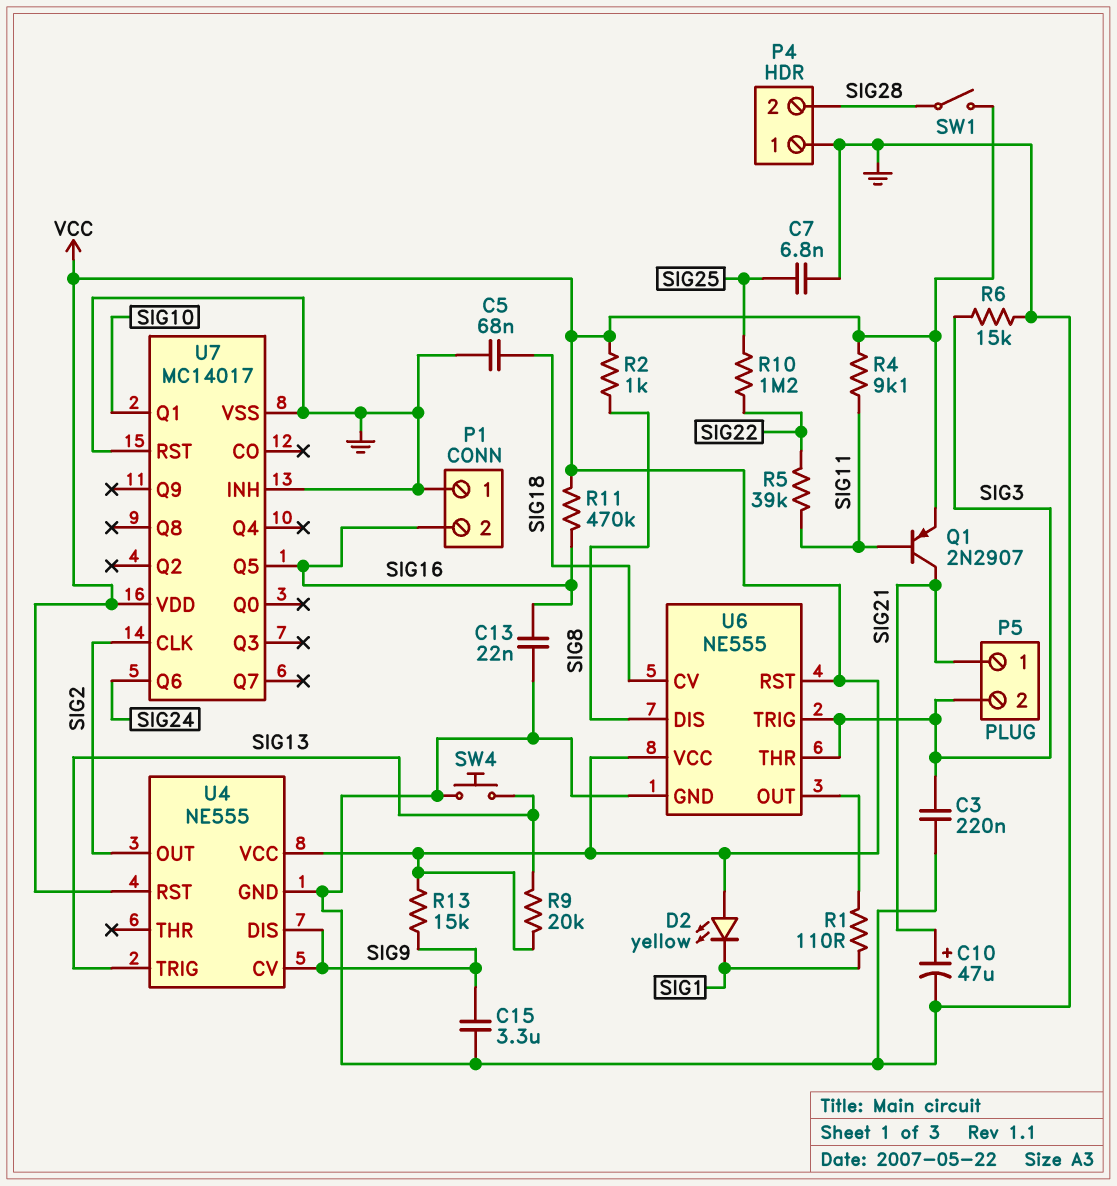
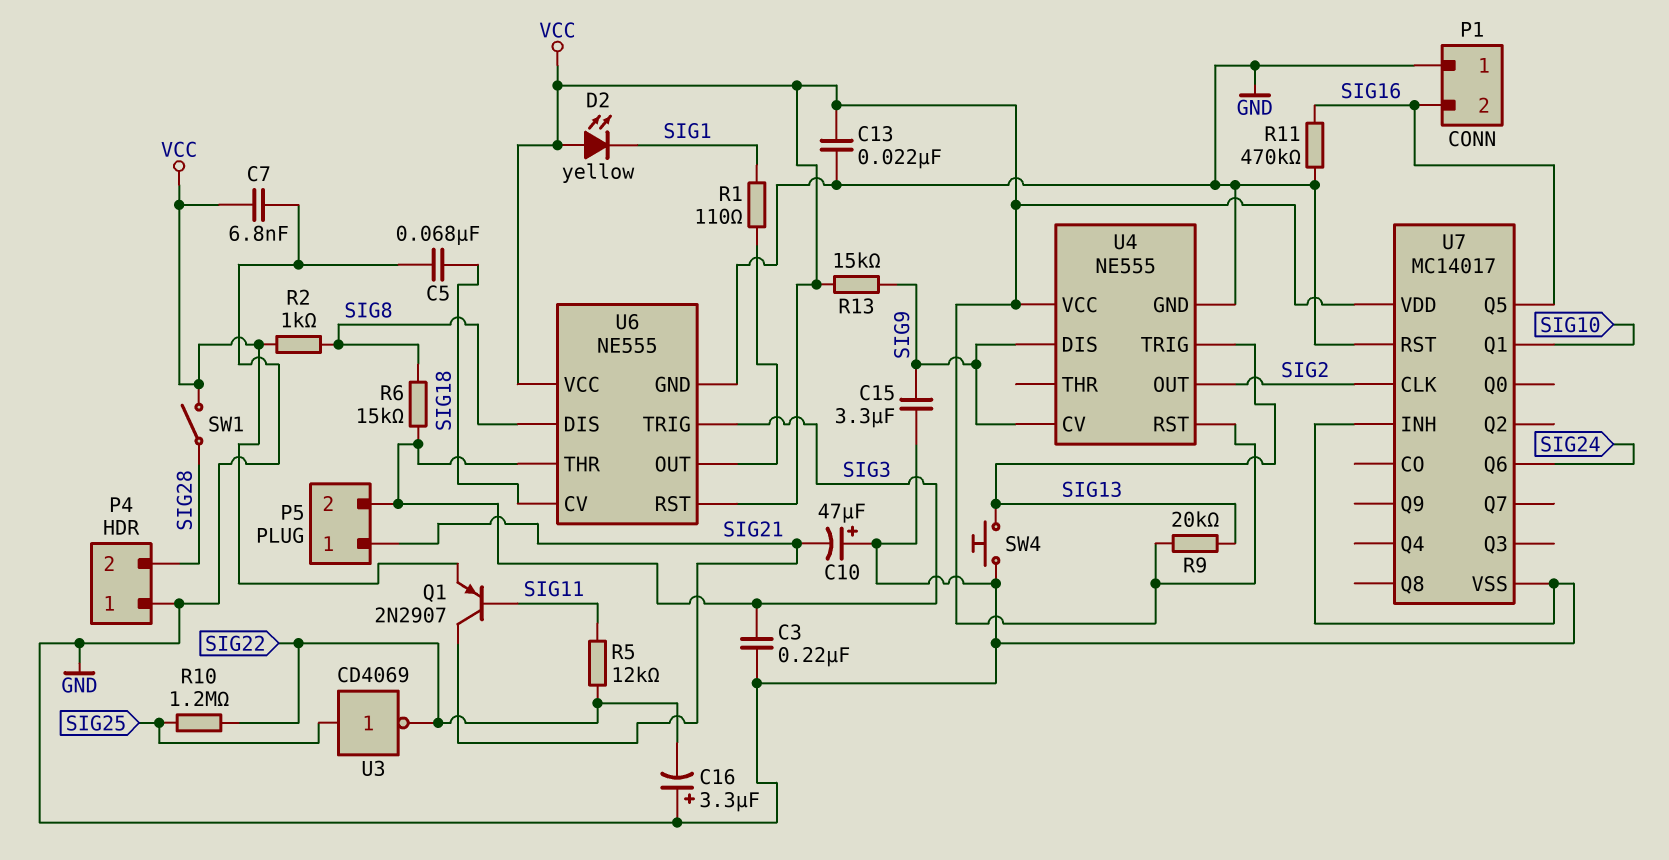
C7: 6.8nF (GND, SIG25) -> 6.8nF (GND, VCC)
C10: 47uF (plus SIG21, minus GND) -> 47uF (plus GND, minus SIG21)
C13: 22nF (GND, SIG16) -> 22nF (GND, VCC)
C16: none -> 3.3uF (plus GND, minus SIG22)
R4: 9.1k (SIG11, VCC) -> none
R5: 39k (SIG11, SIG22) -> 12k (SIG11, SIG22)
R6: 15k (GND, SIG3) -> 15k (SIG3, SIG8)
R11: 470k (SIG16, VCC) -> 470k (GND, SIG16)
U3: none -> NOT CD4069 (in SIG25, out SIG22)

